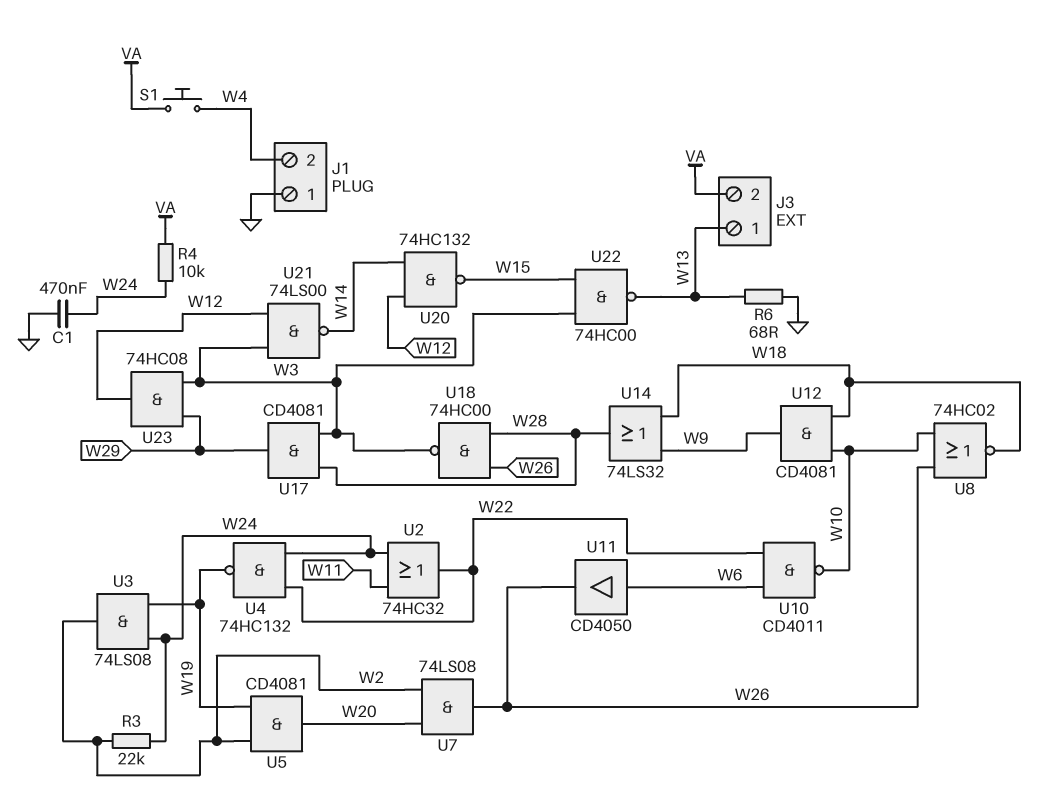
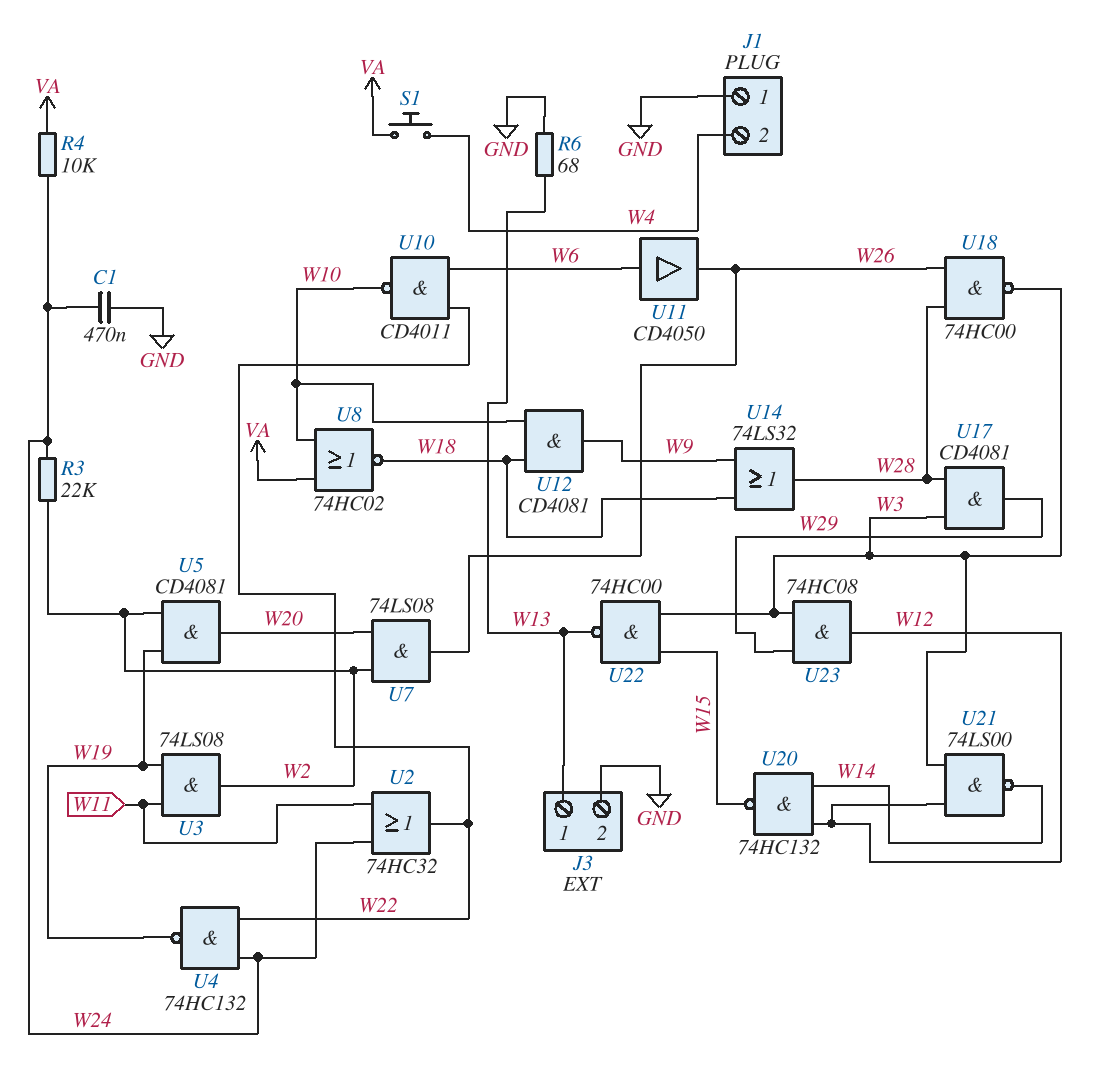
J3 pin 2: VA -> GND
U3: AND 74LS08 (in W19, in W24, out W2) -> AND 74LS08 (in W11, in W19, out W2)
U8: NOR 74HC02 (in W10, in W26, out W18) -> NOR 74HC02 (in VA, in W10, out W18)

